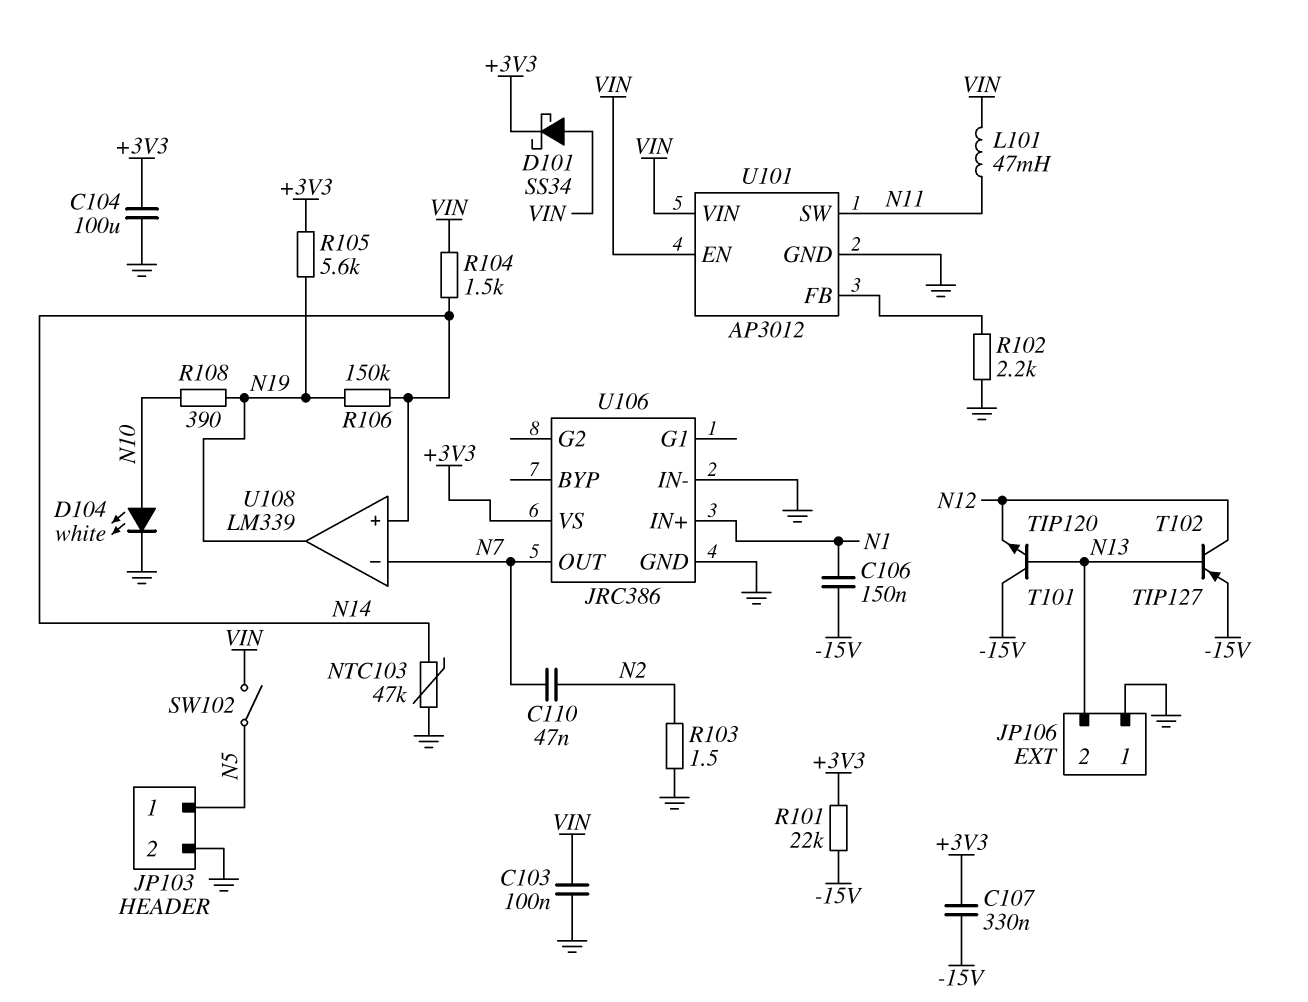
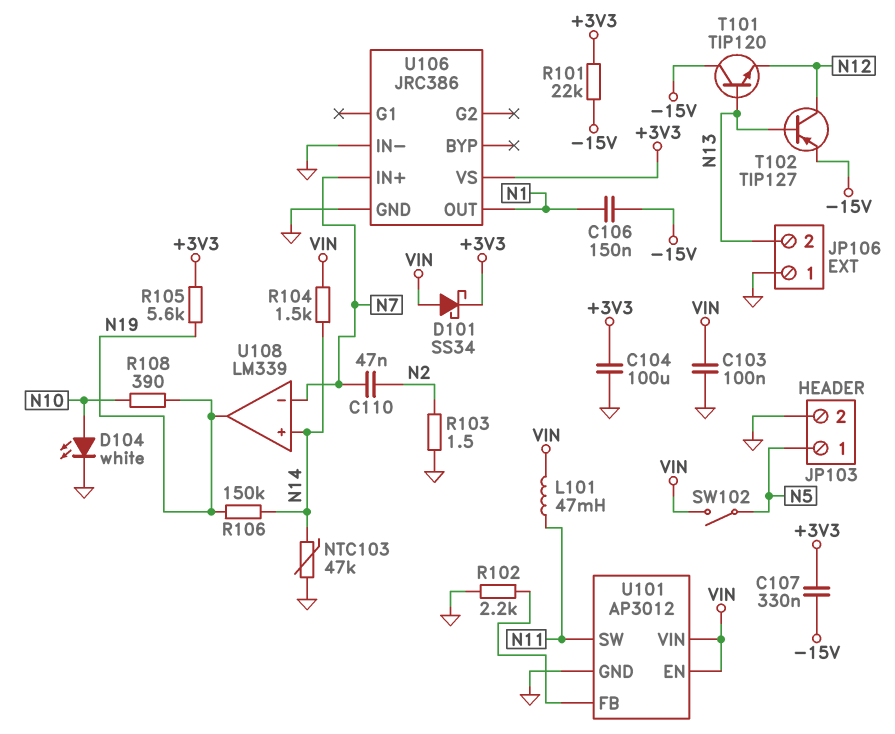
U106 pin IN+: N1 -> N7
U106 pin OUT: N7 -> N1

